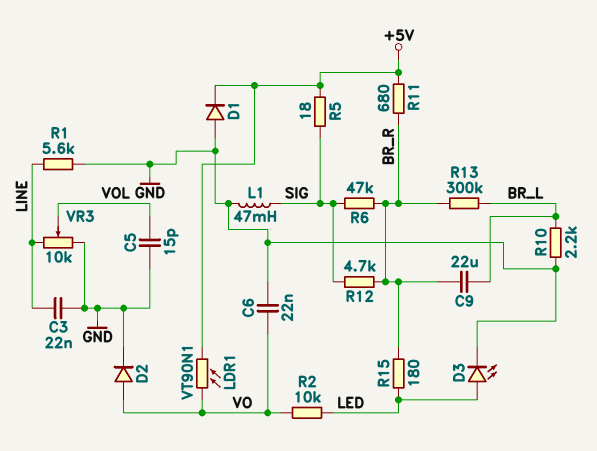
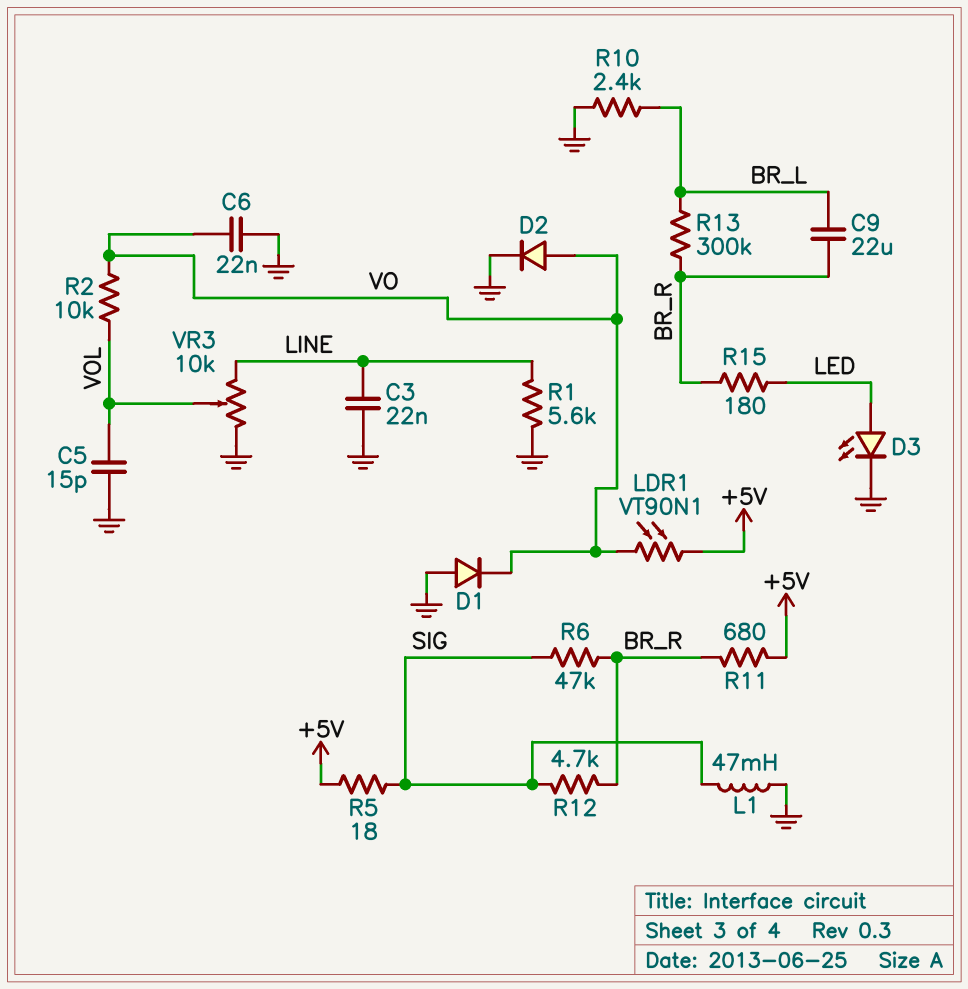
D1: diode (A GND, K +5V) -> diode (A GND, K VO)
R2: 10k (LED, VO) -> 10k (VO, VOL)
R10: 2.2k (BR_L, GND) -> 2.4k (BR_L, GND)

